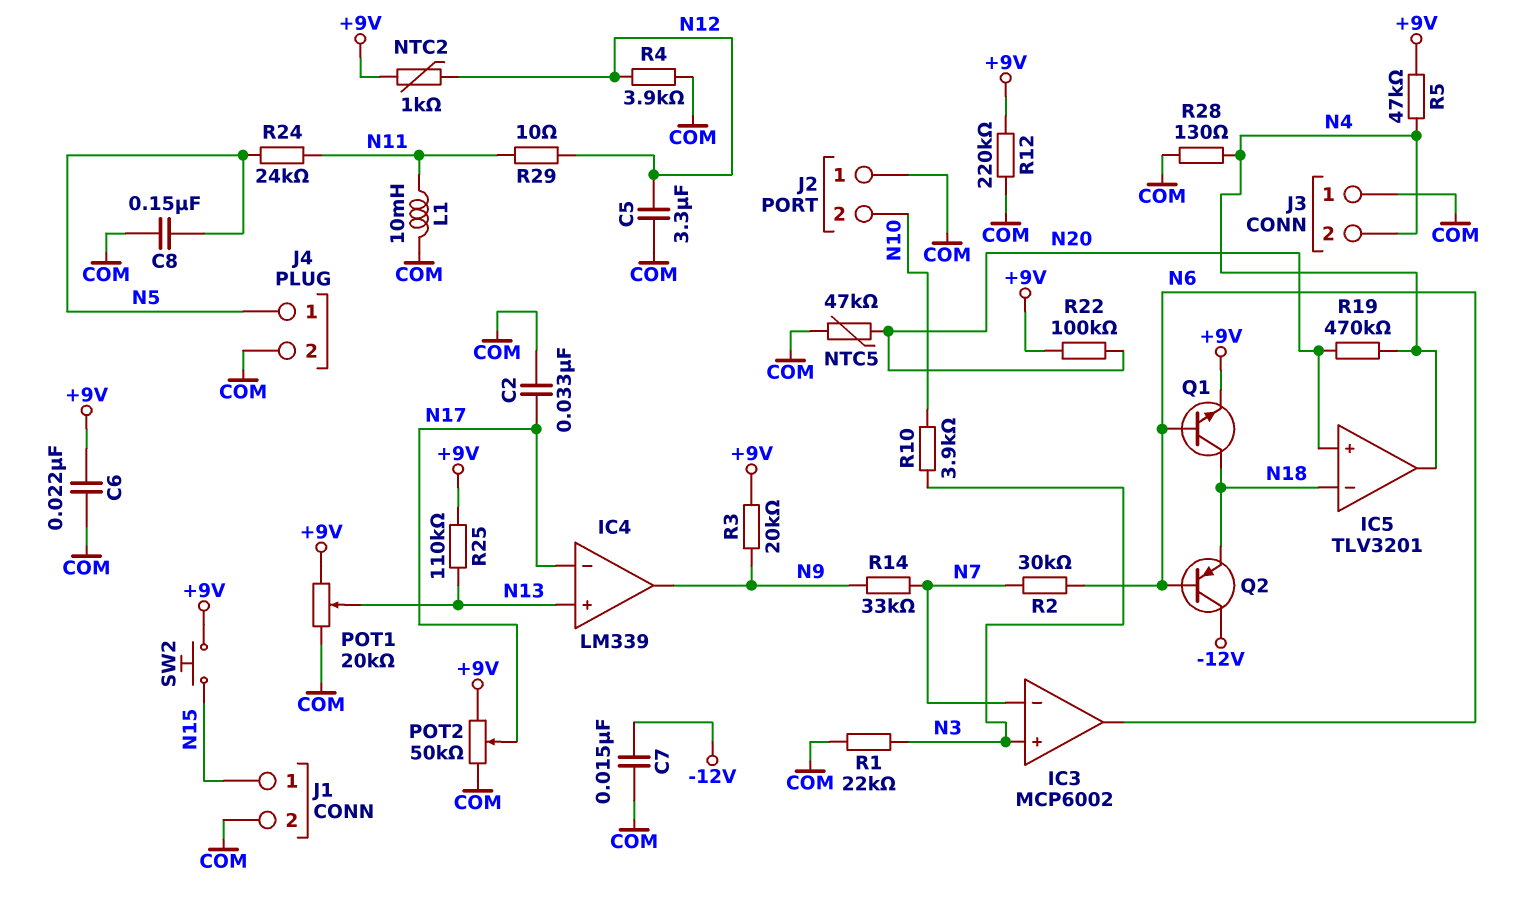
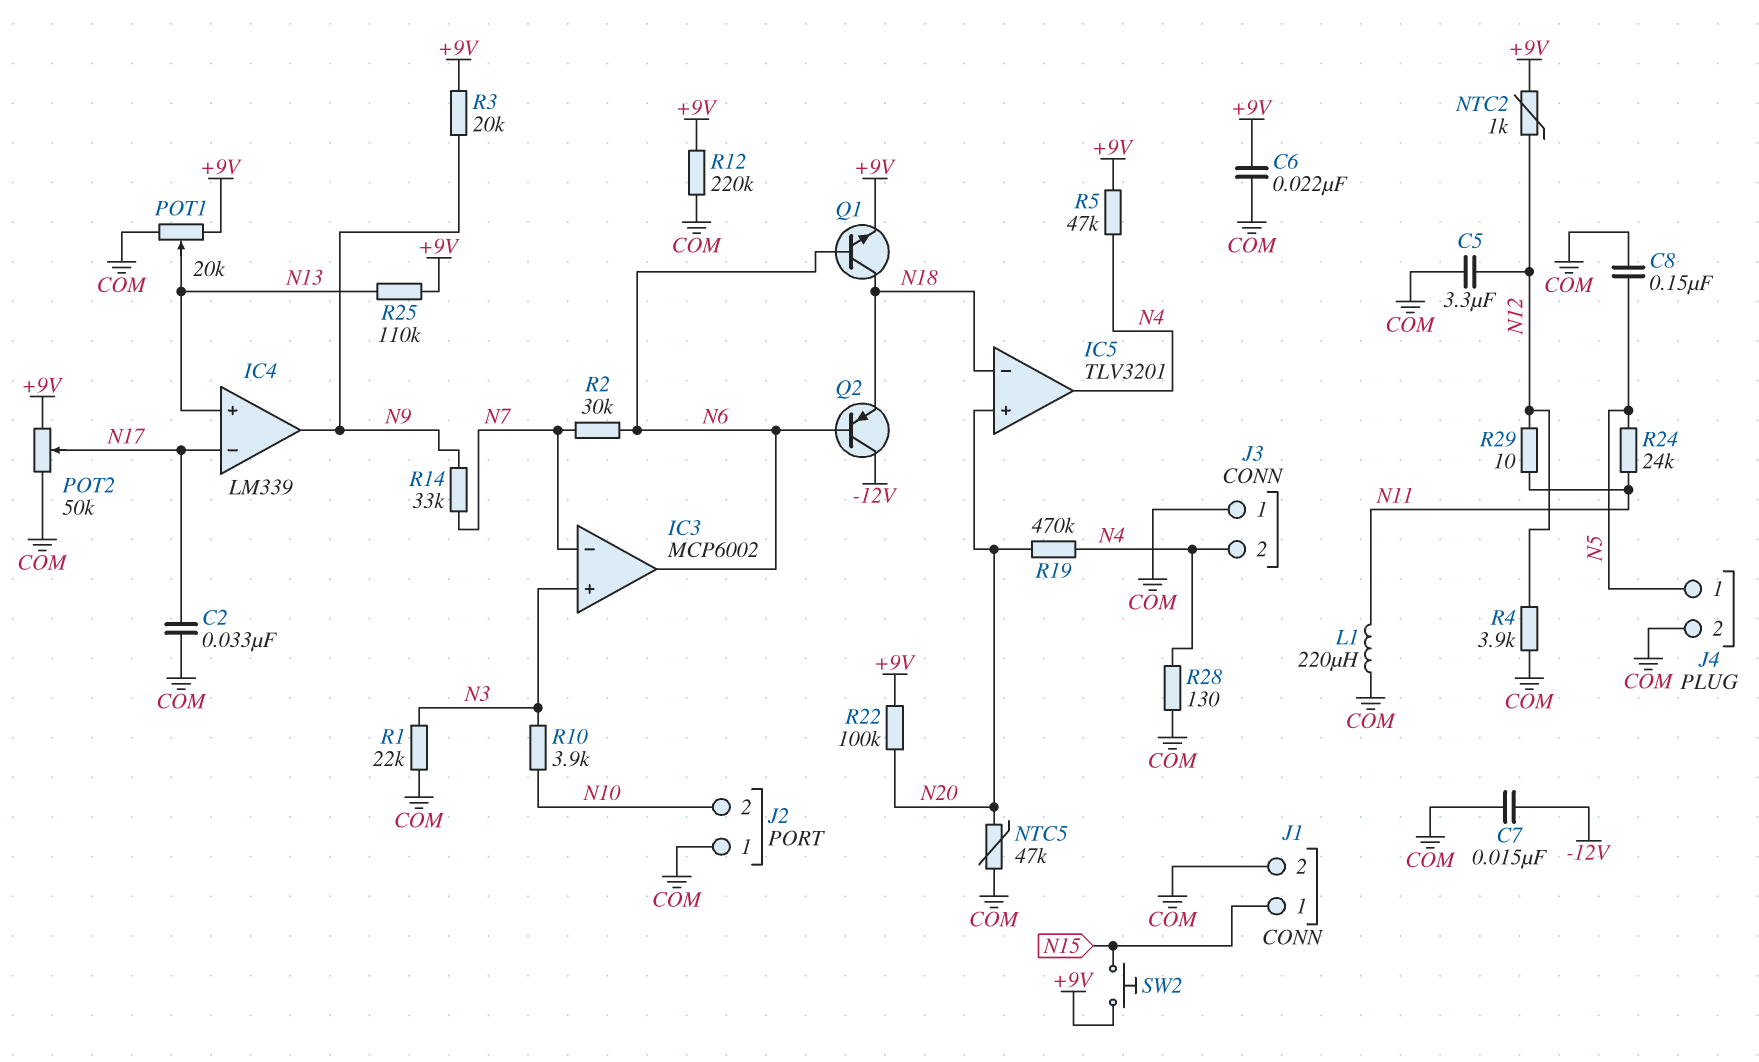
L1: 10mH (COM, N11) -> 220uH (COM, N11)

